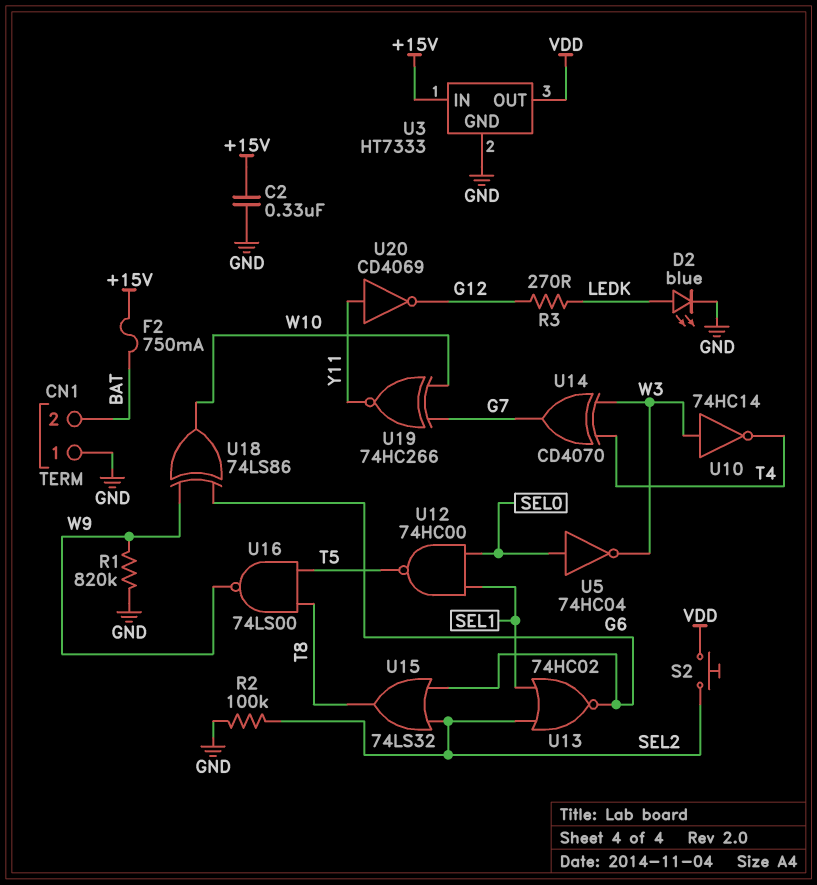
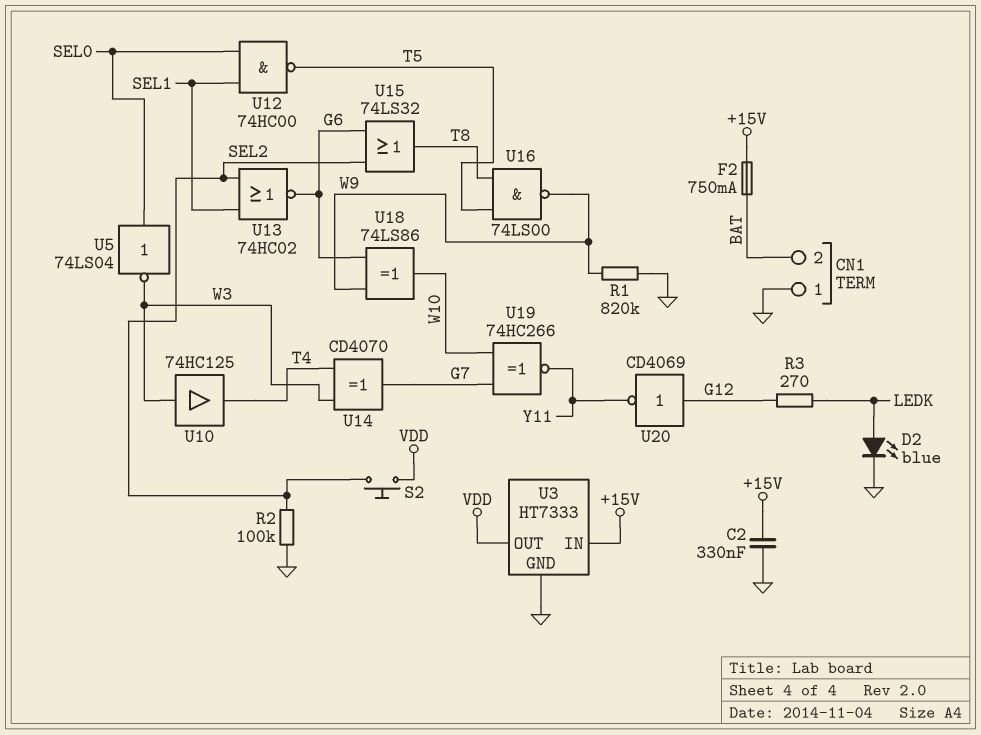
U5: NOT 74HC04 (in SEL0, out W3) -> NOT 74LS04 (in SEL0, out W3)
U10: NOT 74HC14 (in W3, out T4) -> buffer 74HC125 (in W3, out T4)
U20: NOT CD4069 (in Y11, out G12) -> NOT CD4069 (in G12, out Y11)

